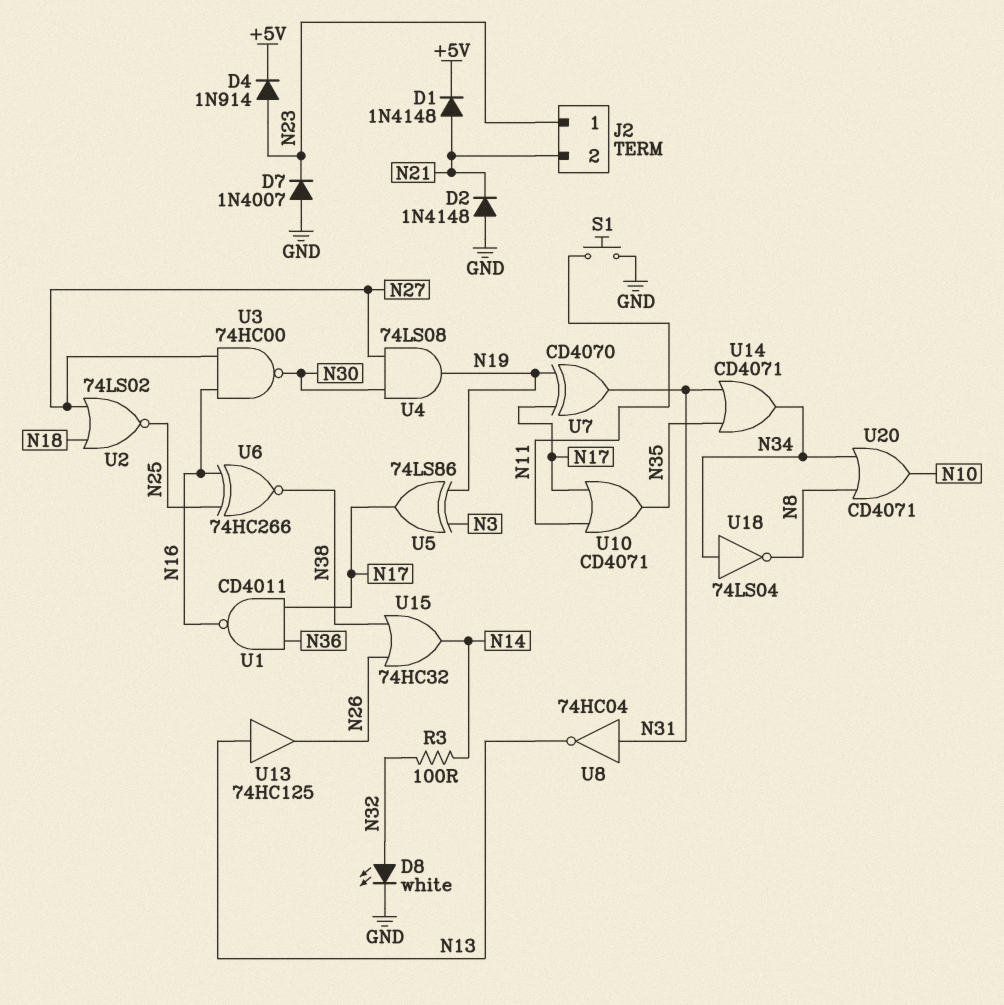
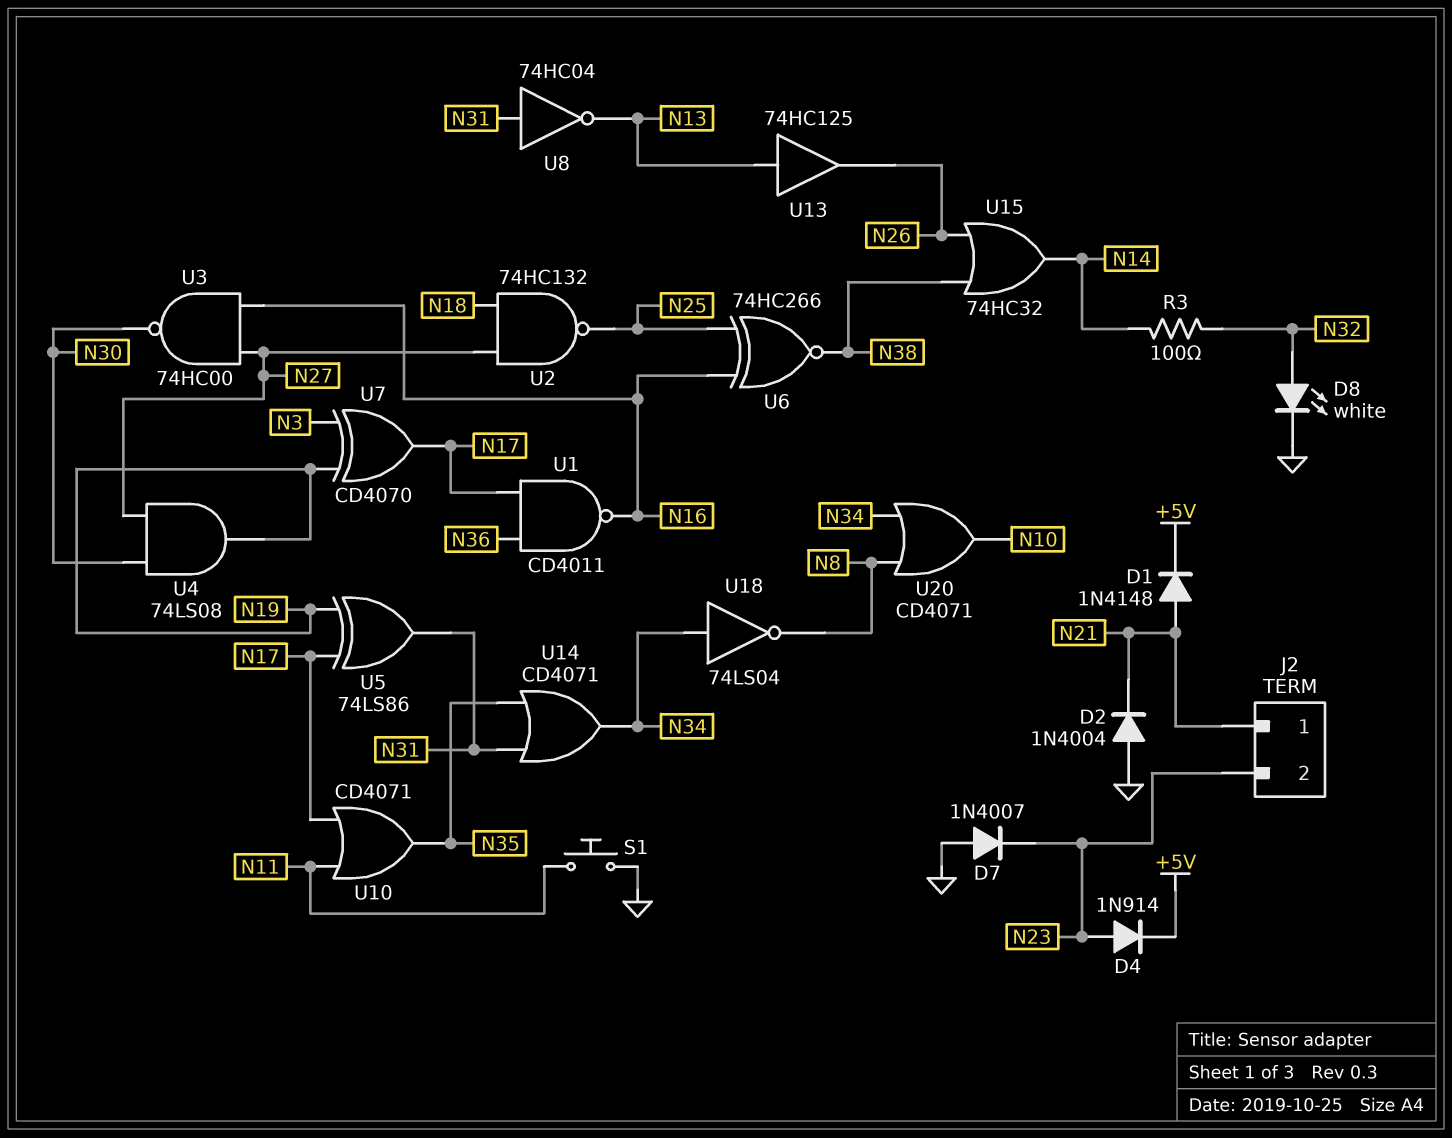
D2: diode 1N4148 (A GND, K N21) -> diode 1N4004 (A GND, K N21)
J2 pin 1: N23 -> N21
J2 pin 2: N21 -> N23
U2: NOR 74LS02 (in N18, in N27, out N25) -> NAND 74HC132 (in N18, in N27, out N25)
U5: XOR 74LS86 (in N3, in N19, out N17) -> XOR 74LS86 (in N17, in N19, out N31)
U7: XOR CD4070 (in N17, in N19, out N31) -> XOR CD4070 (in N3, in N19, out N17)

